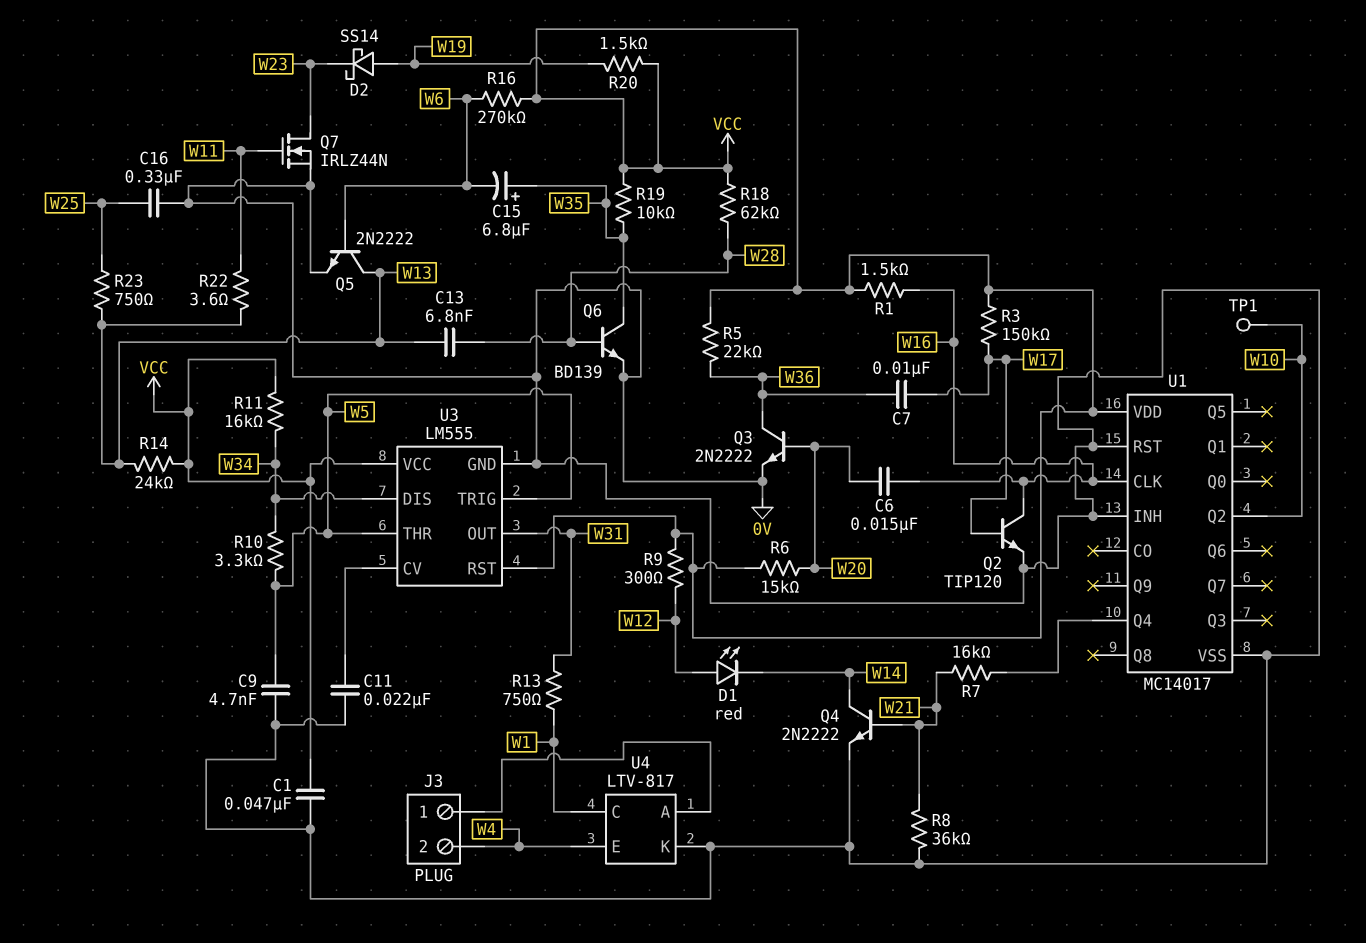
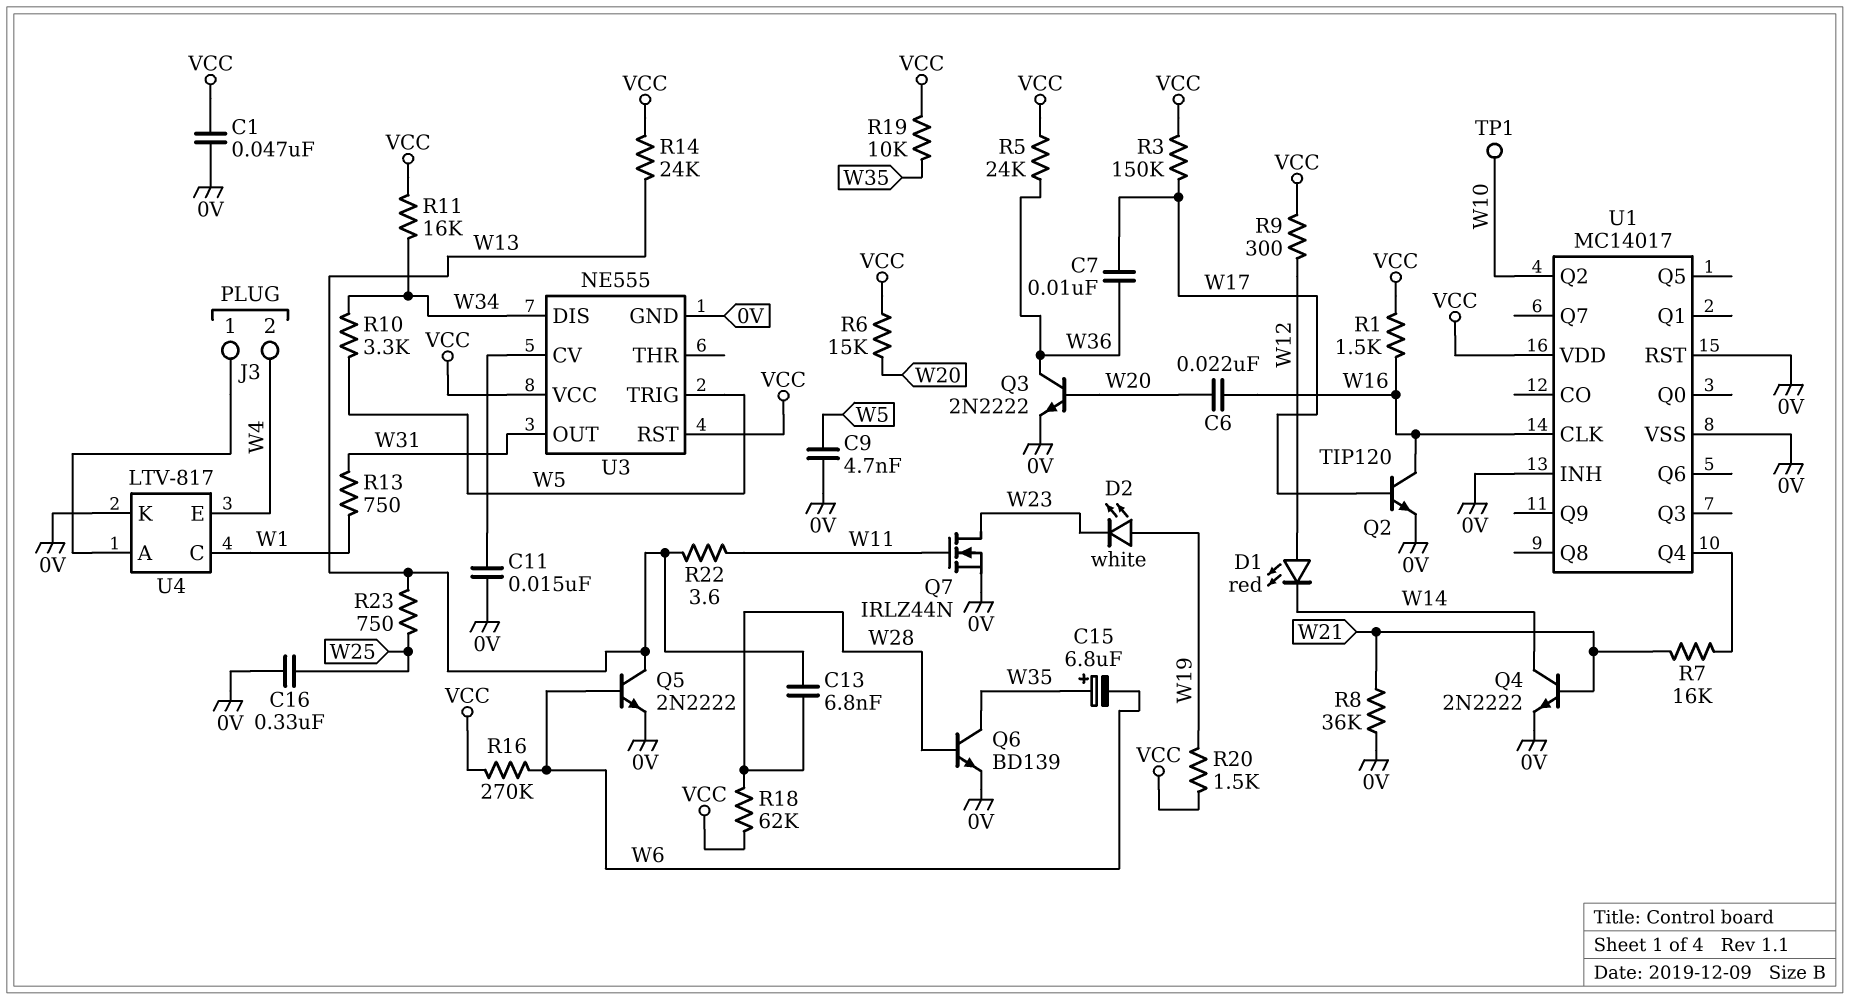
C6: 15nF (W16, W20) -> 22nF (W16, W20)
C11: 22nF (0V, U3/CV) -> 15nF (0V, U3/CV)
D2: schottky SS14 (A W19, K W23) -> LED white (A W19, K W23)
R5: 22k (VCC, W36) -> 24k (VCC, W36)
U3: LM555 -> NE555
U3 pin THR: W5 -> none

